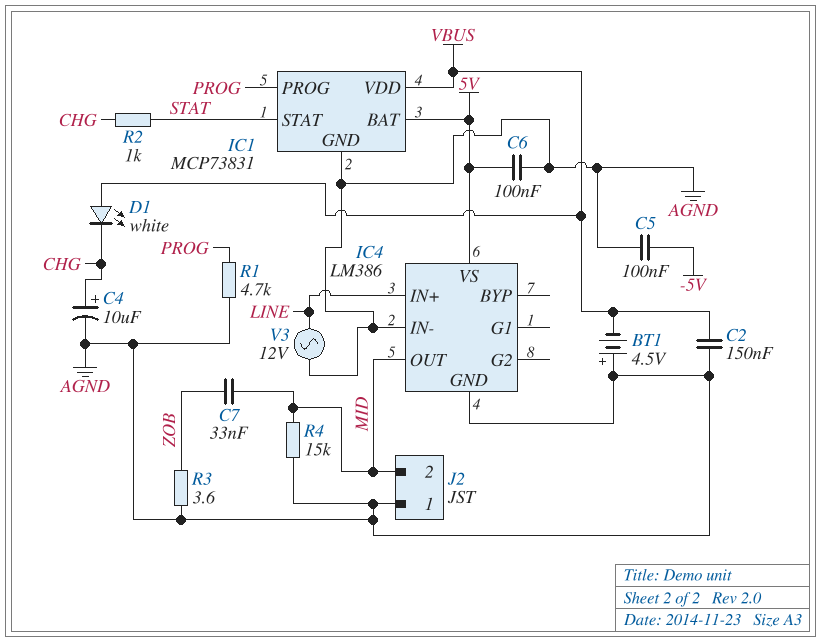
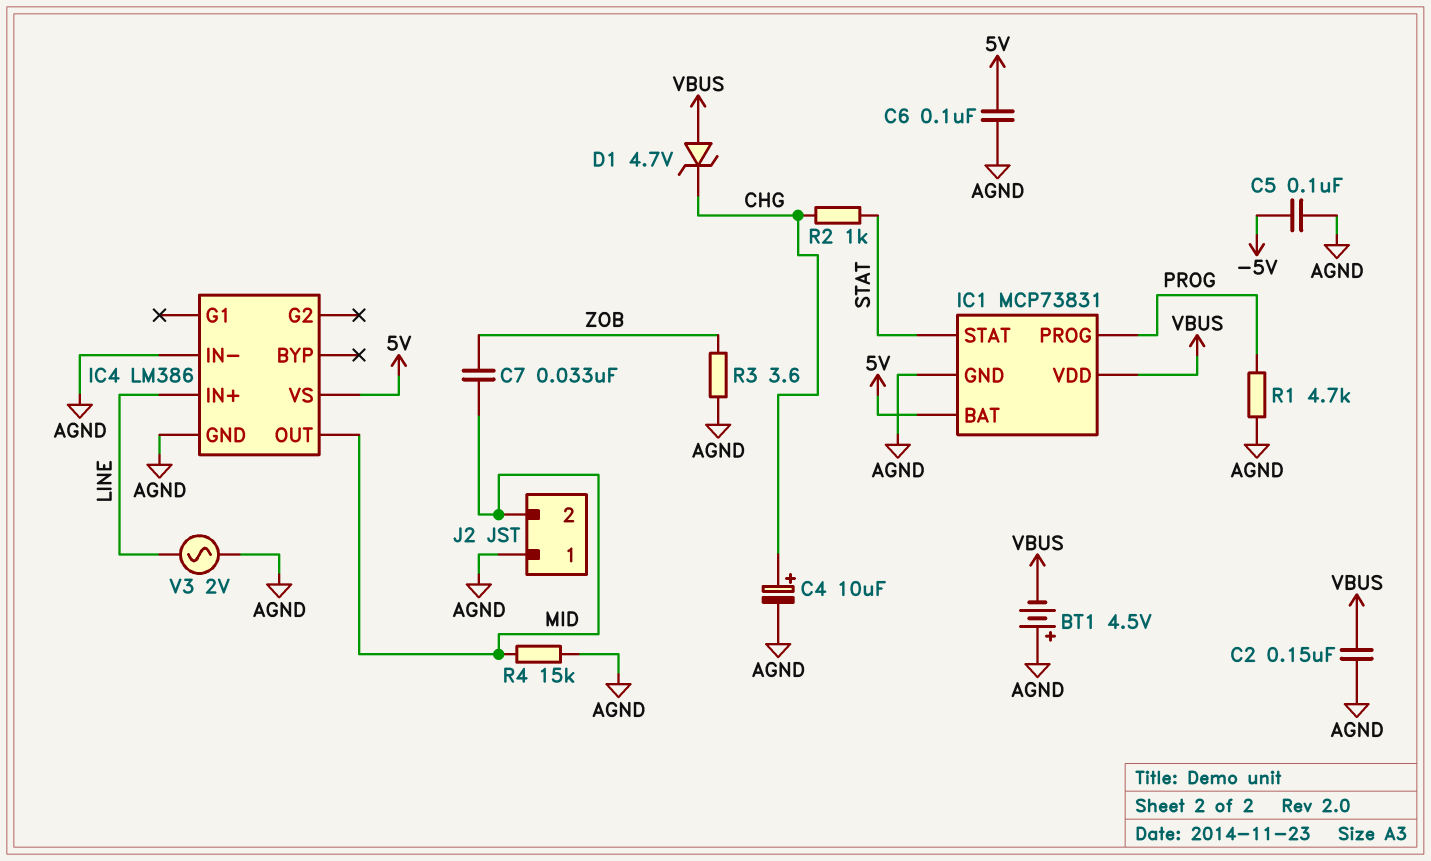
D1: LED white (A VBUS, K CHG) -> zener 4.7V (A VBUS, K CHG)
V3: AC 12V (AGND, LINE) -> AC 2V (AGND, LINE)

